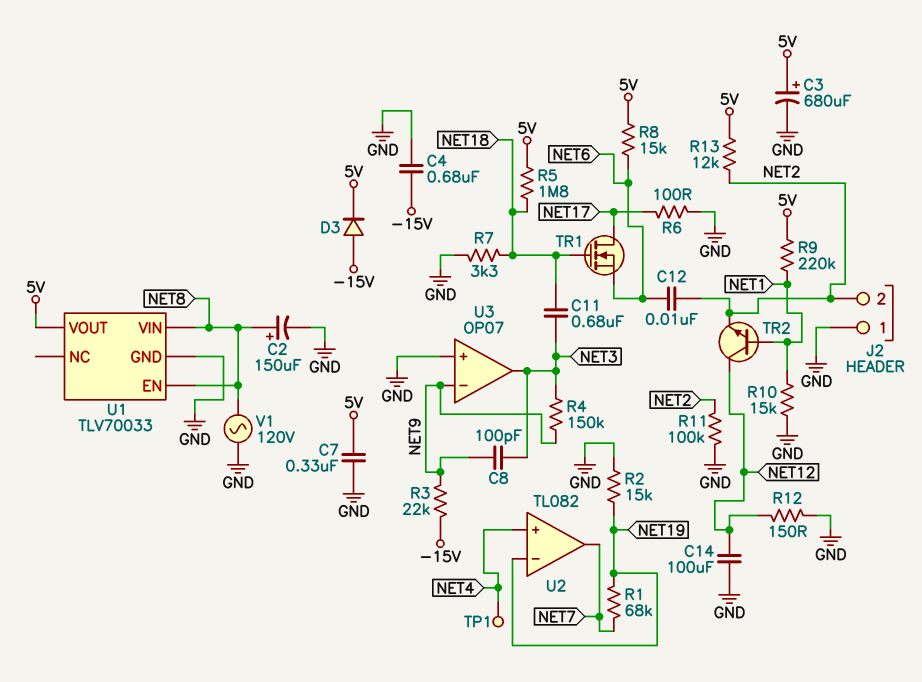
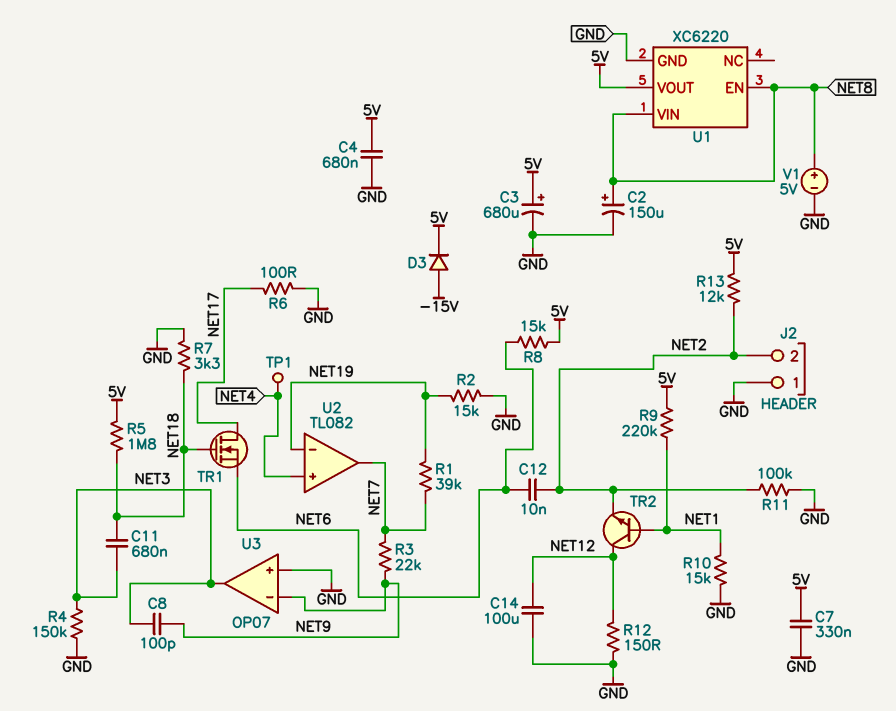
C4: 680nF (-15V, GND) -> 680nF (5V, GND)
R1: 68k (NET7, NET19) -> 39k (NET7, NET19)
R3: 22k (-15V, NET9) -> 22k (NET7, NET9)
R4: 150k (NET3, NET9) -> 150k (GND, NET3)
U1: TLV70033 -> XC6220
V1: AC 120V (GND, NET8) -> 5V (plus NET8, minus GND)

